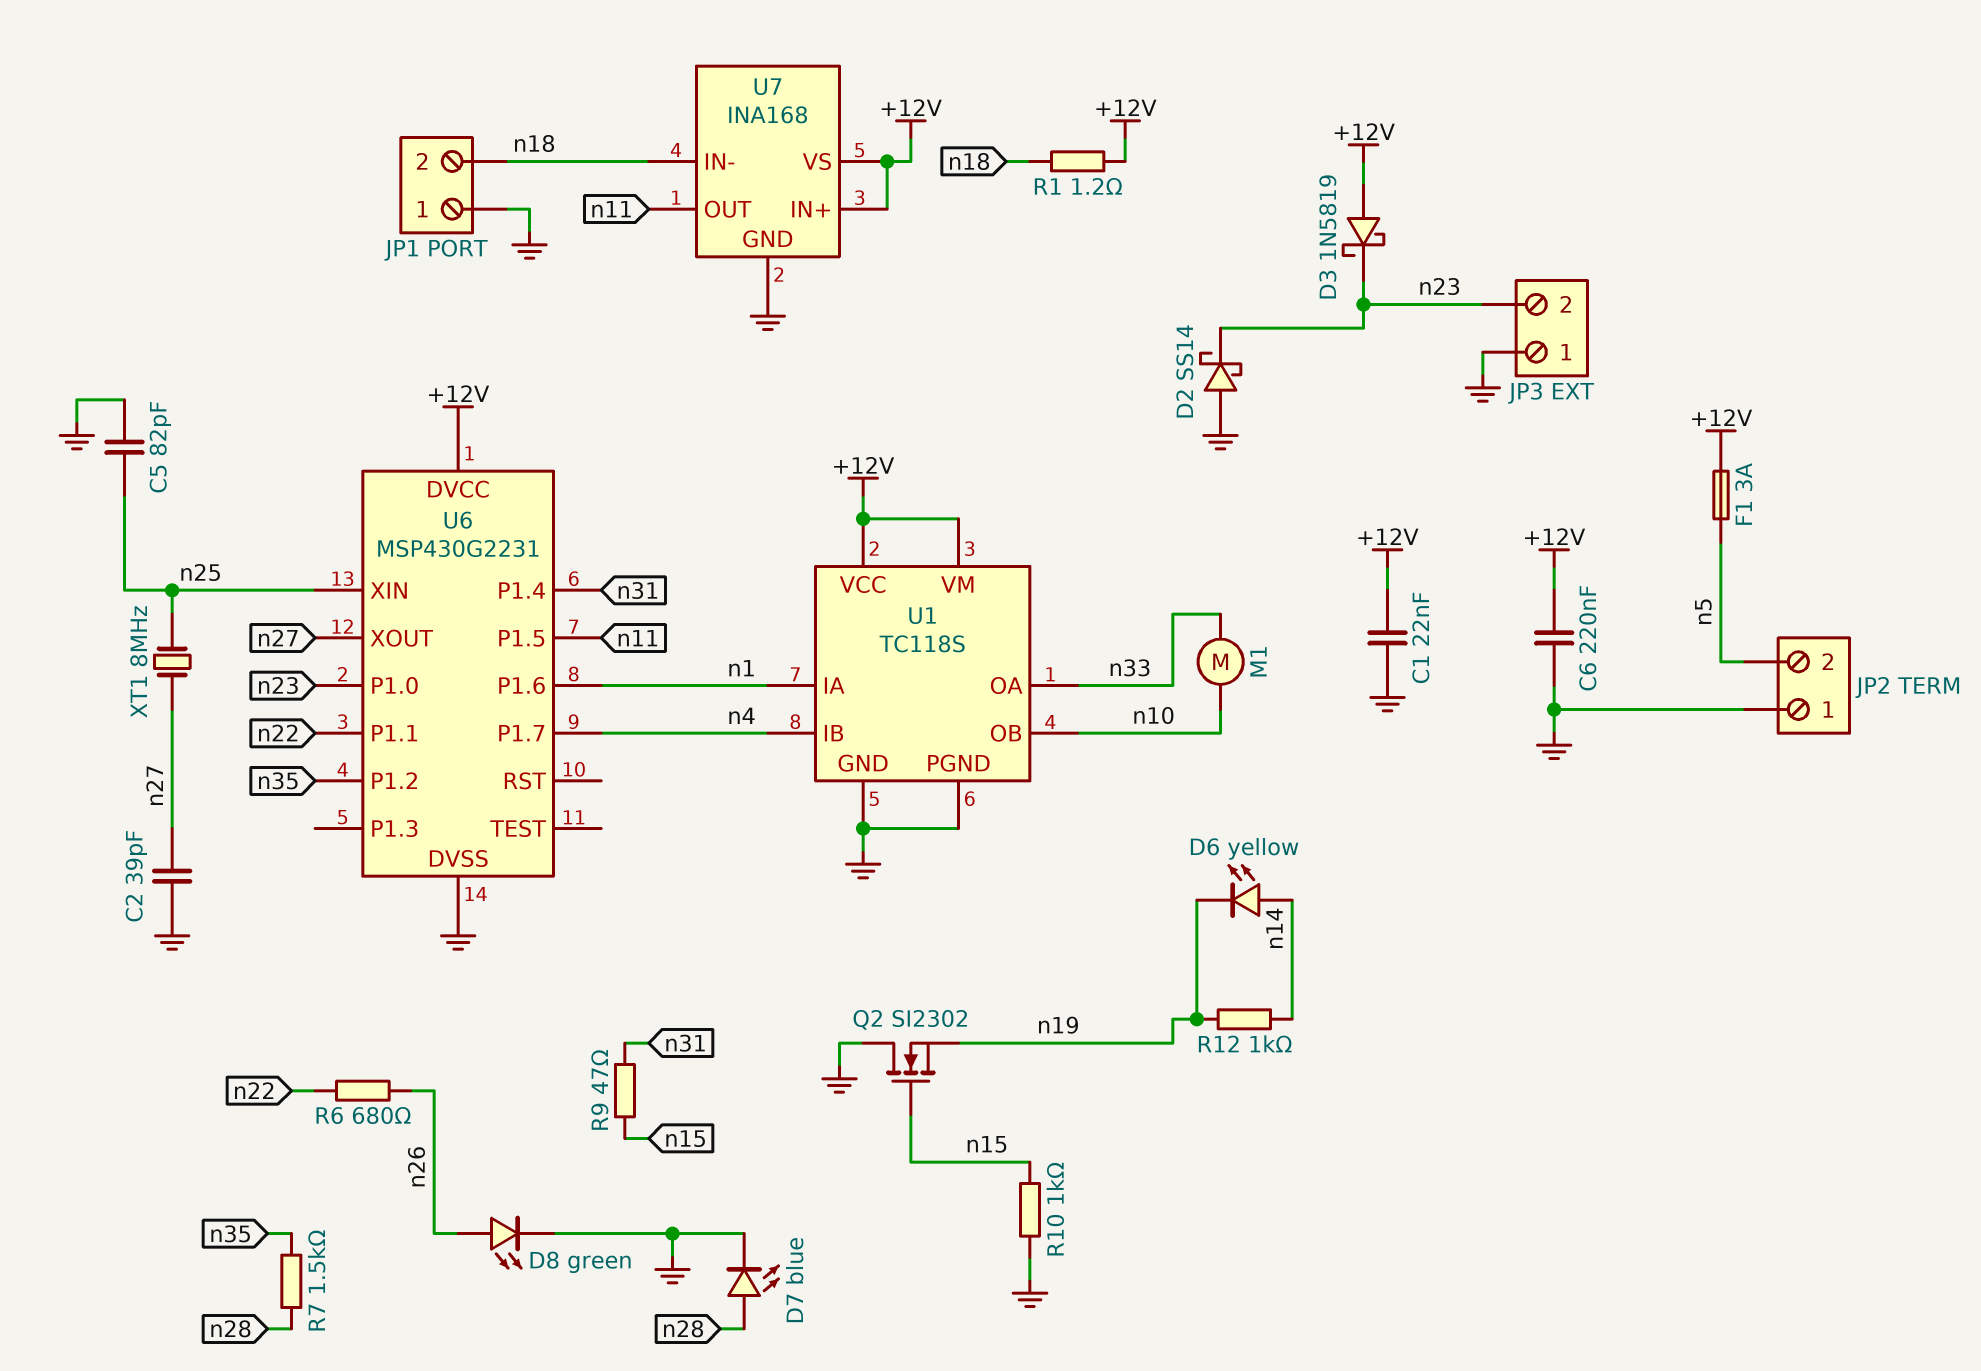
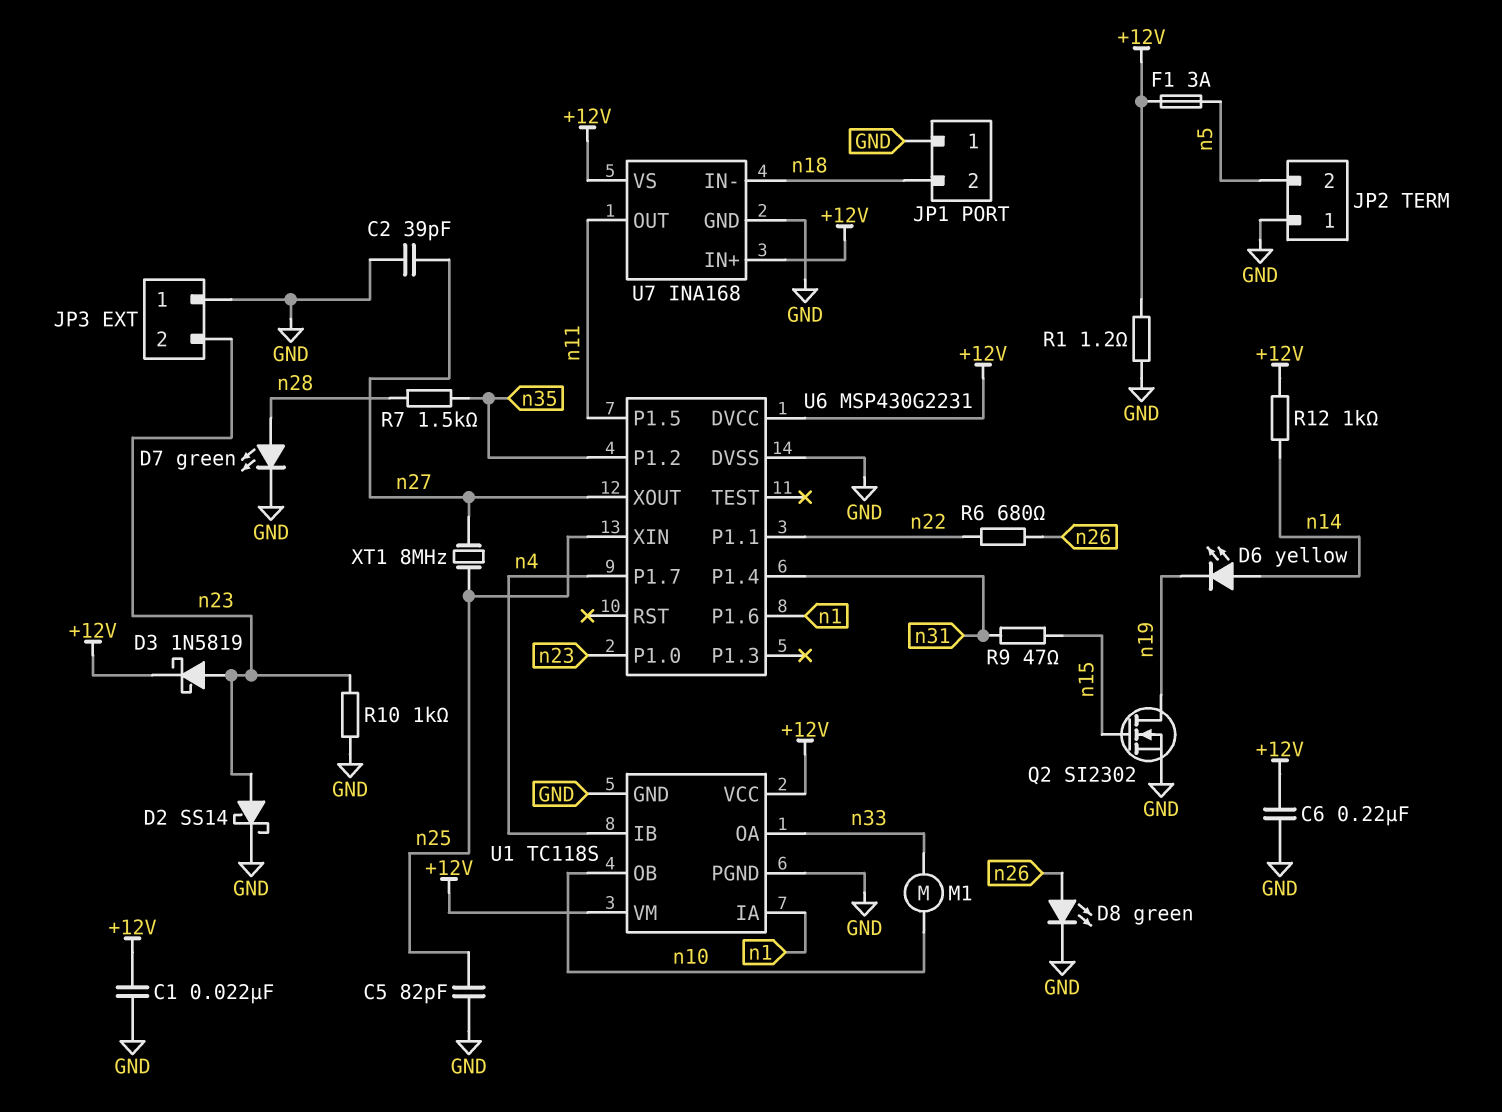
D2: schottky SS14 (A GND, K n23) -> schottky SS14 (A n23, K GND)
D3: schottky 1N5819 (A +12V, K n23) -> schottky 1N5819 (A n23, K +12V)
D7: LED blue (A n28, K GND) -> LED green (A n28, K GND)
Q2: NMOS SI2302 (G n15, D GND, S n19) -> NMOS SI2302 (G n15, D n19, S GND)
R1: 1.2 (+12V, n18) -> 1.2 (+12V, GND)
R10: 1k (GND, n15) -> 1k (GND, n23)
R12: 1k (n14, n19) -> 1k (+12V, n14)

